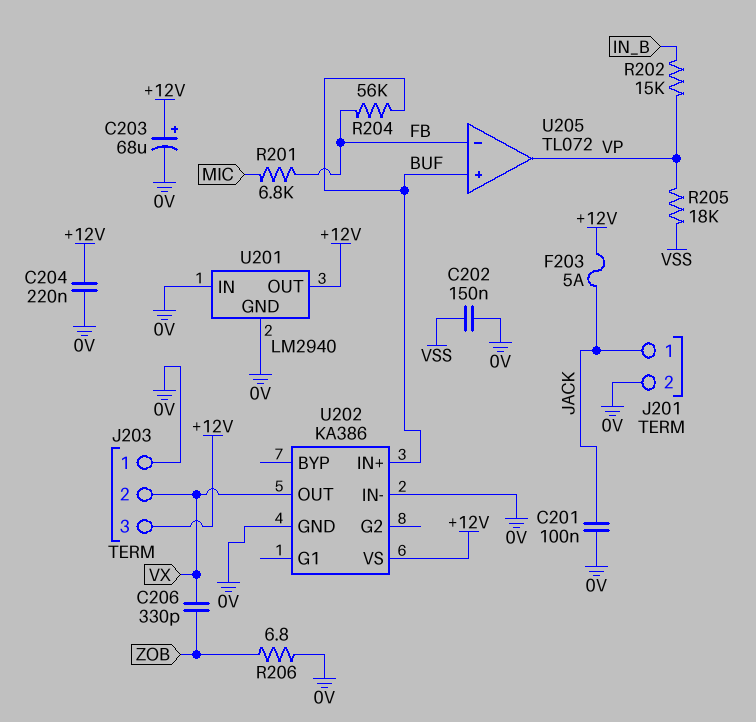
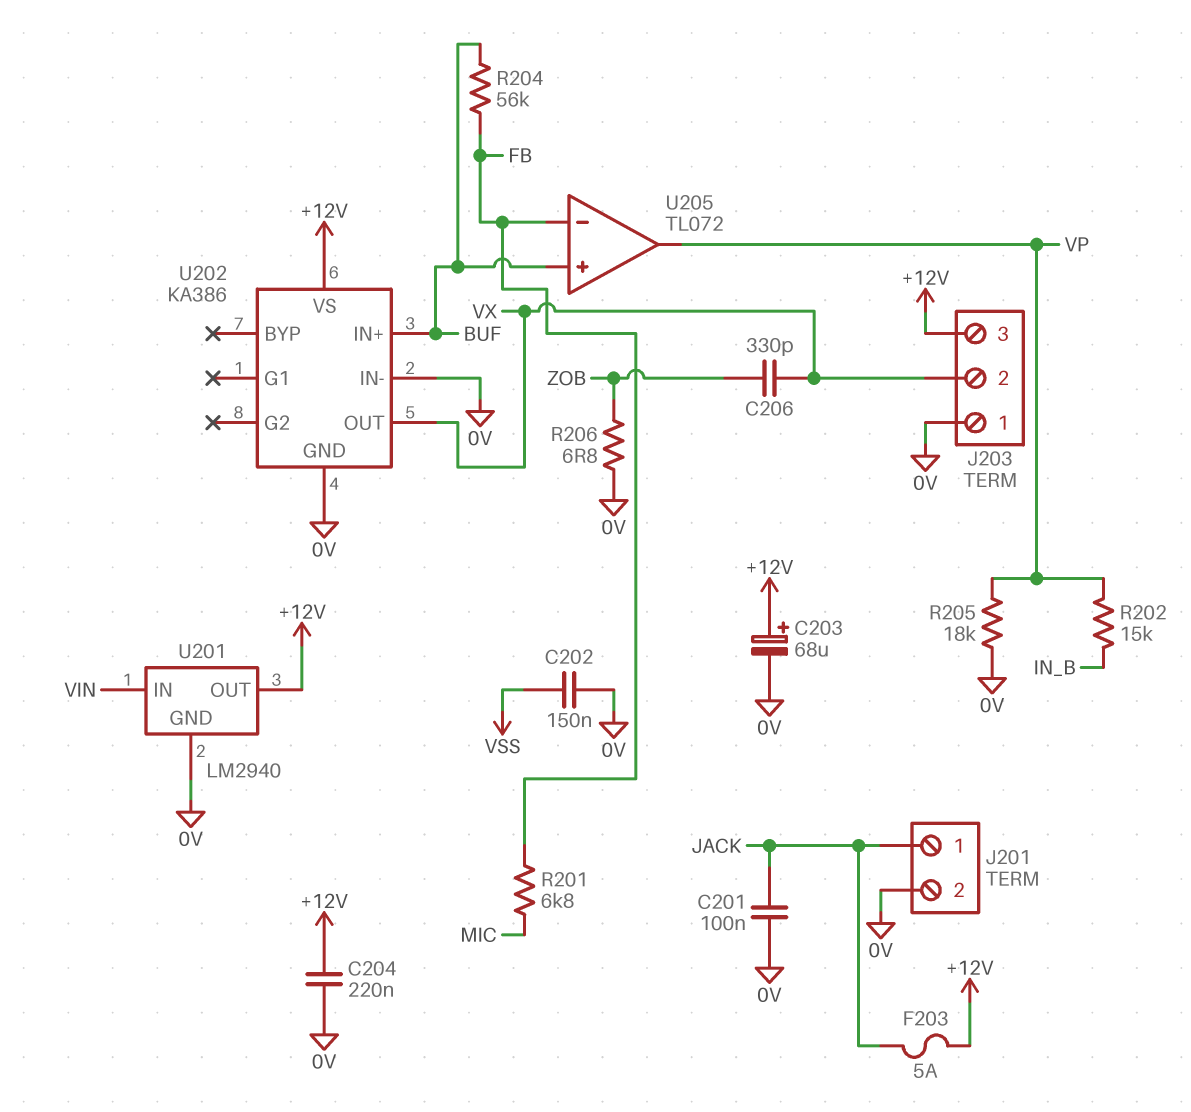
R205: 18k (VP, VSS) -> 18k (0V, VP)
U201 pin IN: 0V -> VIN

